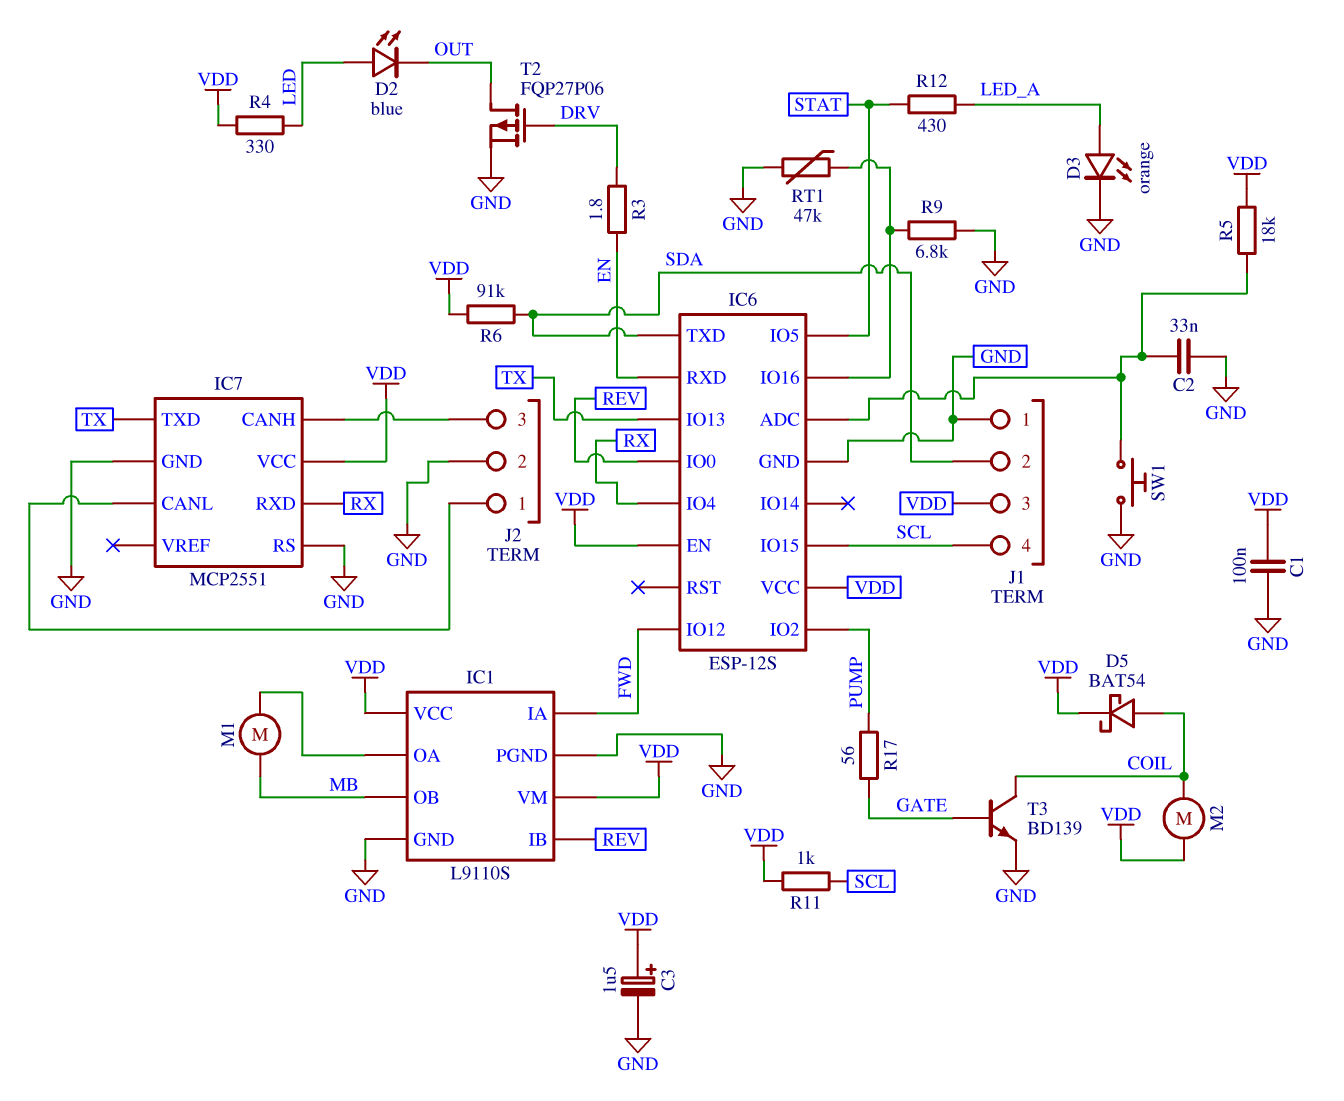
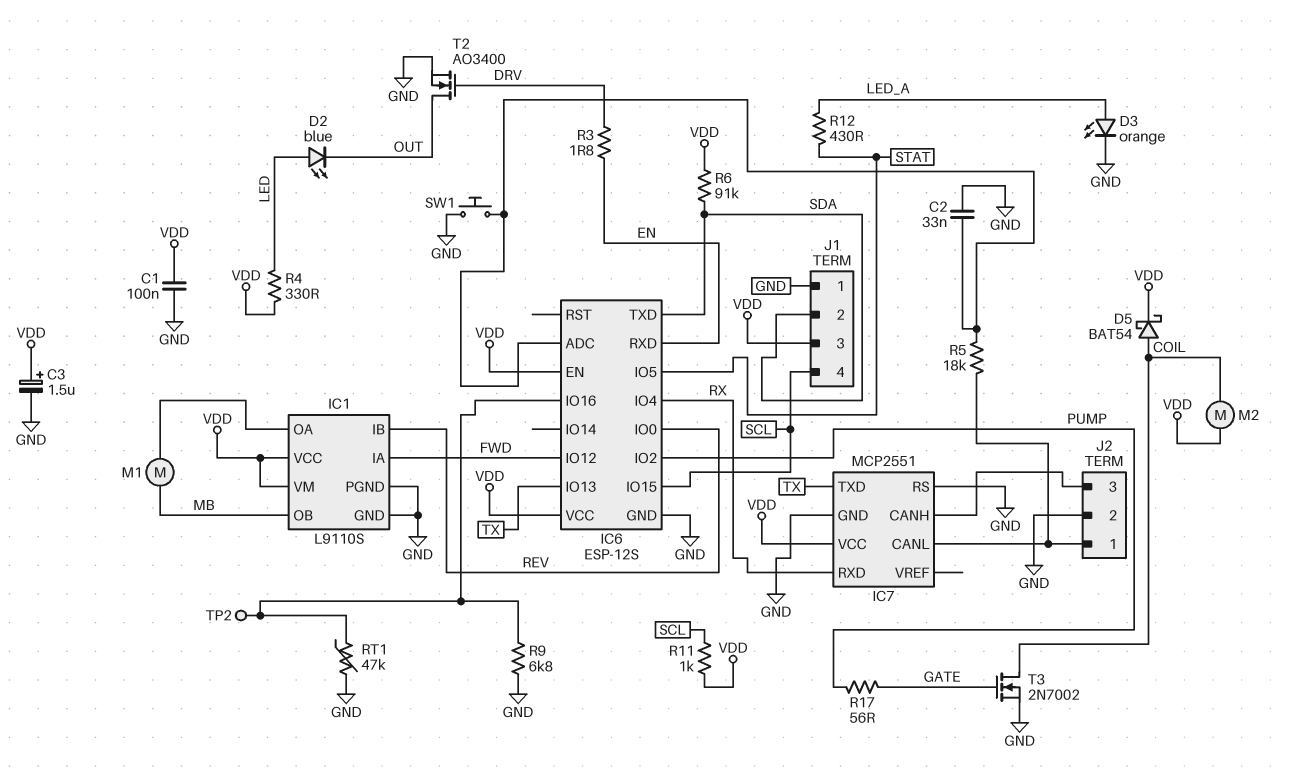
R5: 18k (IC6/ADC, VDD) -> 18k (IC6/ADC, IC7/CANL)
T2: PMOS FQP27P06 (G DRV, D OUT, S GND) -> NMOS AO3400 (G DRV, D OUT, S GND)
T3: NPN BD139 (B GATE, C COIL, E GND) -> NMOS 2N7002 (G GATE, D COIL, S GND)
TP2: none -> test point (IC6/IO16)

